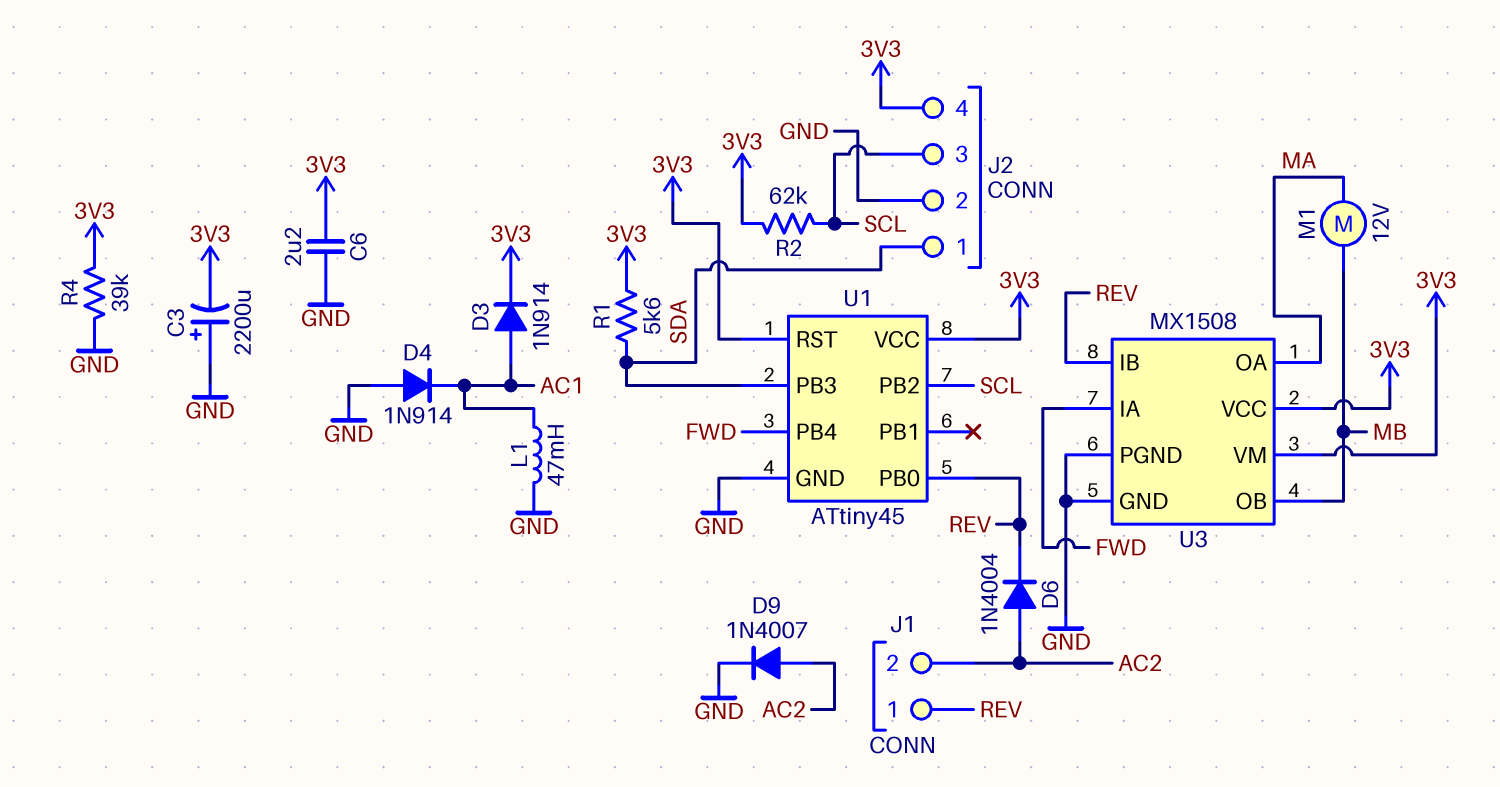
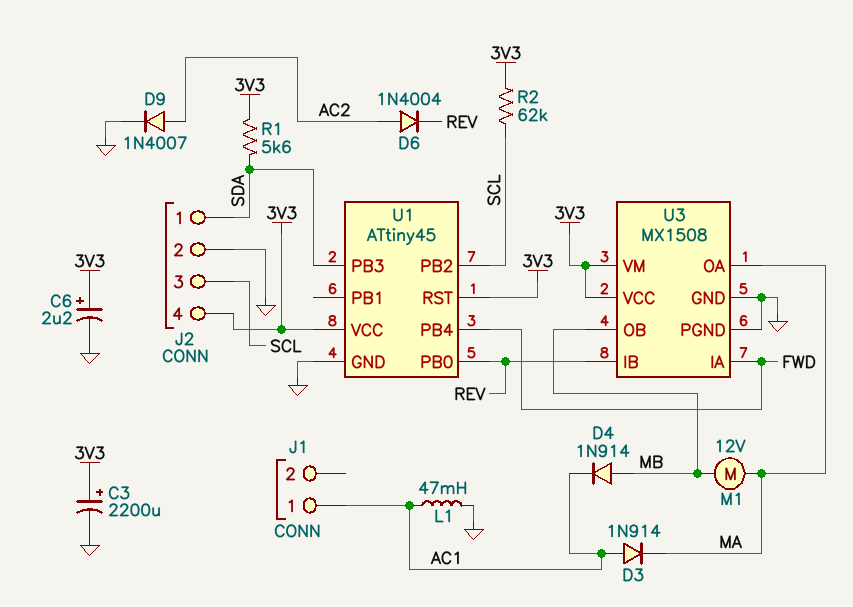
C3: 2200uF (plus GND, minus 3V3) -> 2200uF (plus 3V3, minus GND)
C6: 2.2uF (3V3, GND) -> 2.2uF (plus 3V3, minus GND)
D3: diode 1N914 (A AC1, K 3V3) -> diode 1N914 (A AC1, K MA)
D4: diode 1N914 (A GND, K AC1) -> diode 1N914 (A MB, K AC1)
J1 pin 1: REV -> AC1
J1 pin 2: AC2 -> none
R4: 39k (3V3, GND) -> none

